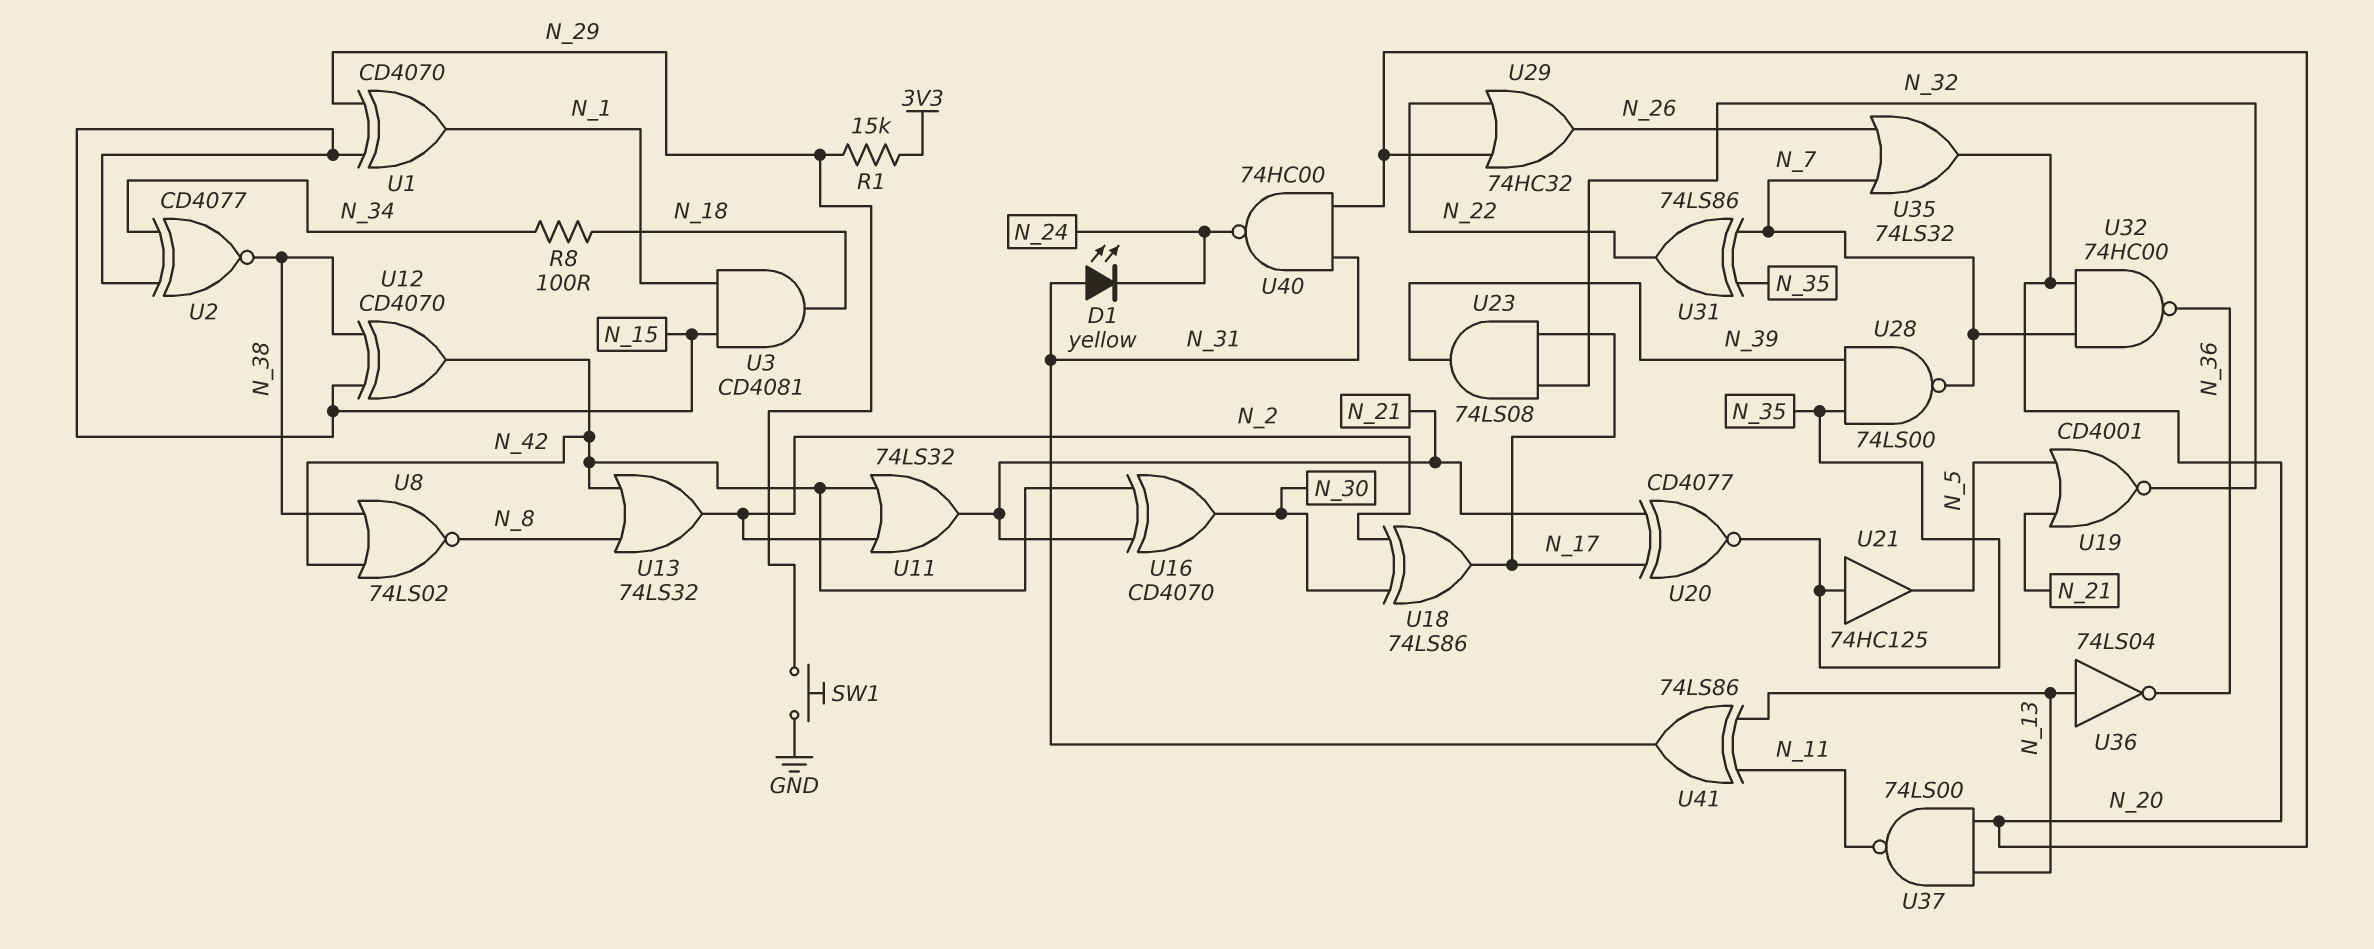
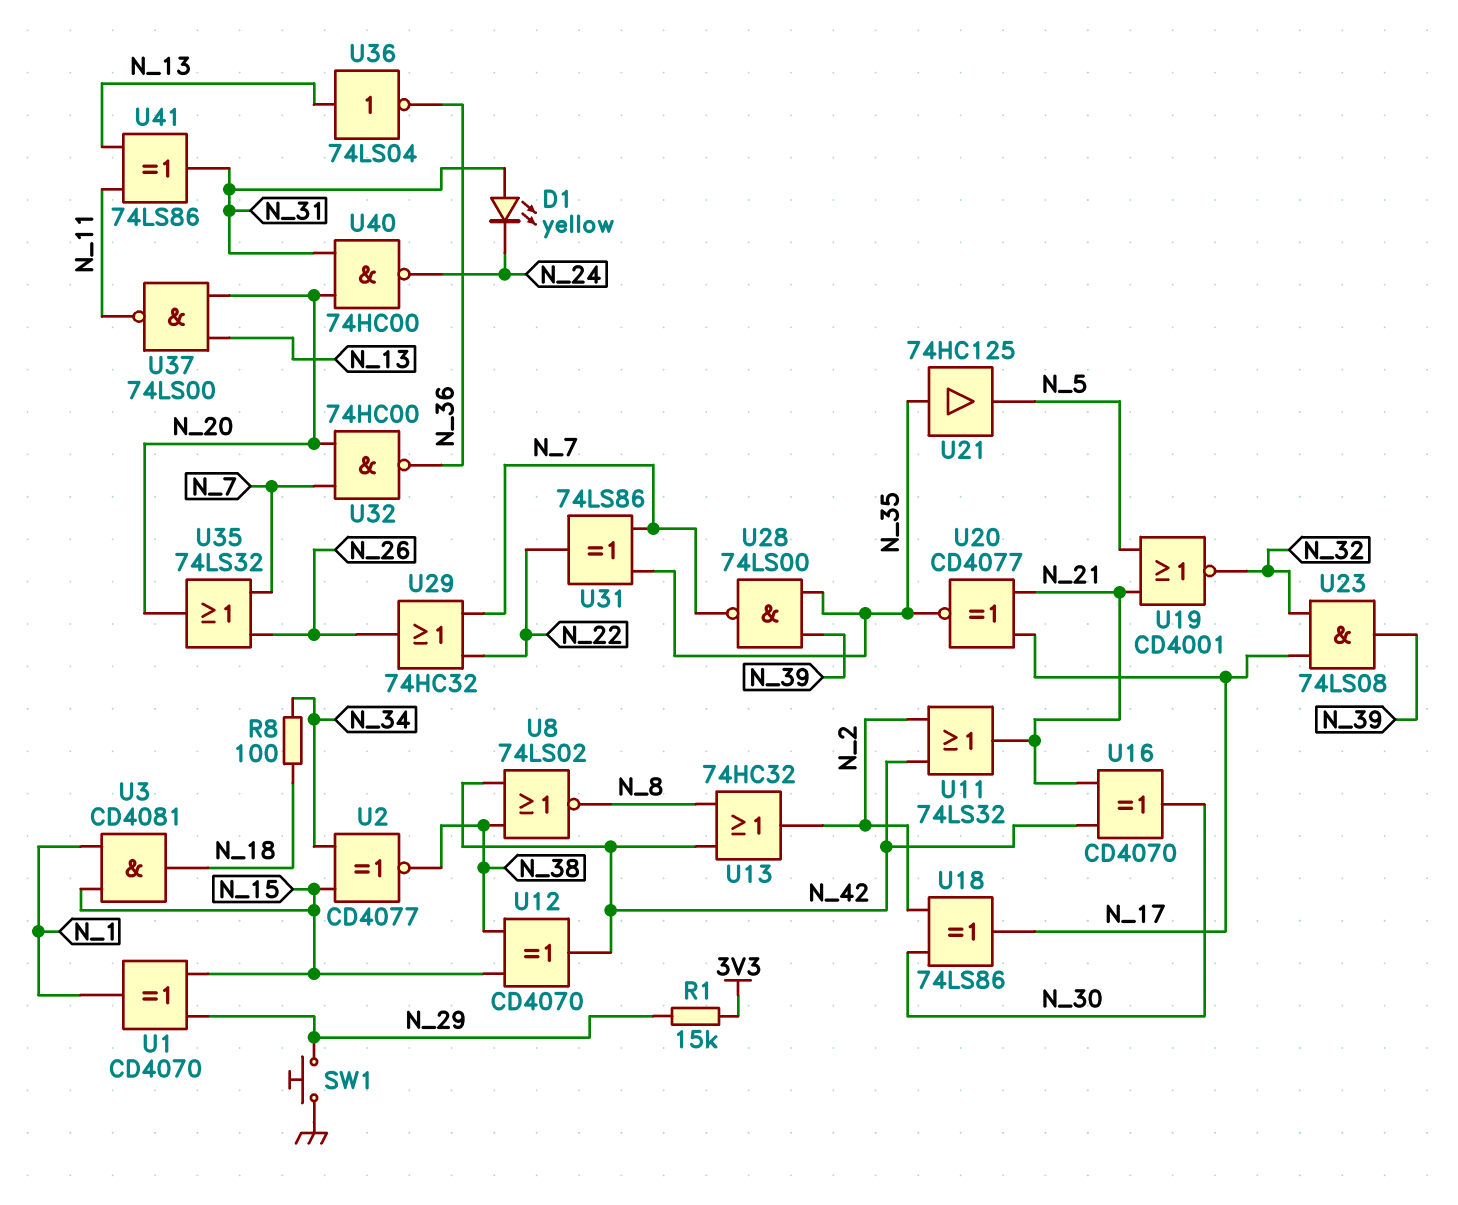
U13: OR 74LS32 (in N_8, in N_42, out N_2) -> OR 74HC32 (in N_8, in N_42, out N_2)
U29: OR 74HC32 (in N_20, in N_22, out N_26) -> OR 74HC32 (in N_7, in N_22, out N_26)

